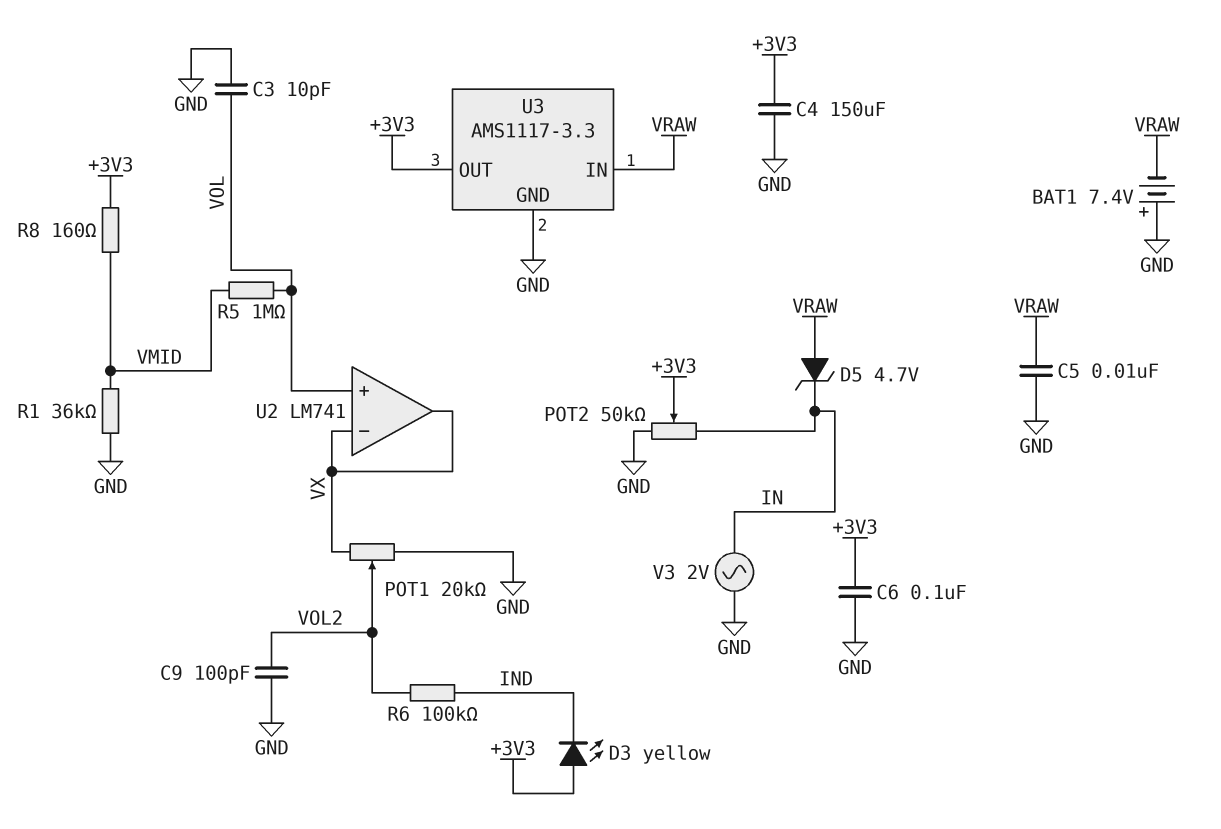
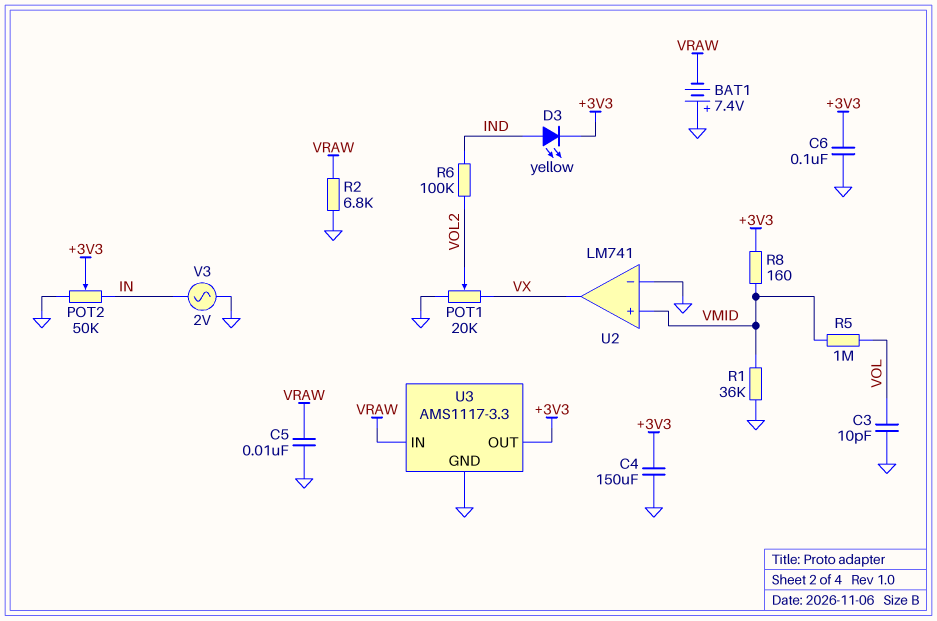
C9: 100pF (GND, VOL2) -> none
D3: LED yellow (A +3V3, K IND) -> LED yellow (A IND, K +3V3)
D5: zener 4.7V (A VRAW, K IN) -> none
R2: none -> 6.8k (GND, VRAW)
U2 pin in+: VOL -> VMID
U2 pin in-: VX -> GND

